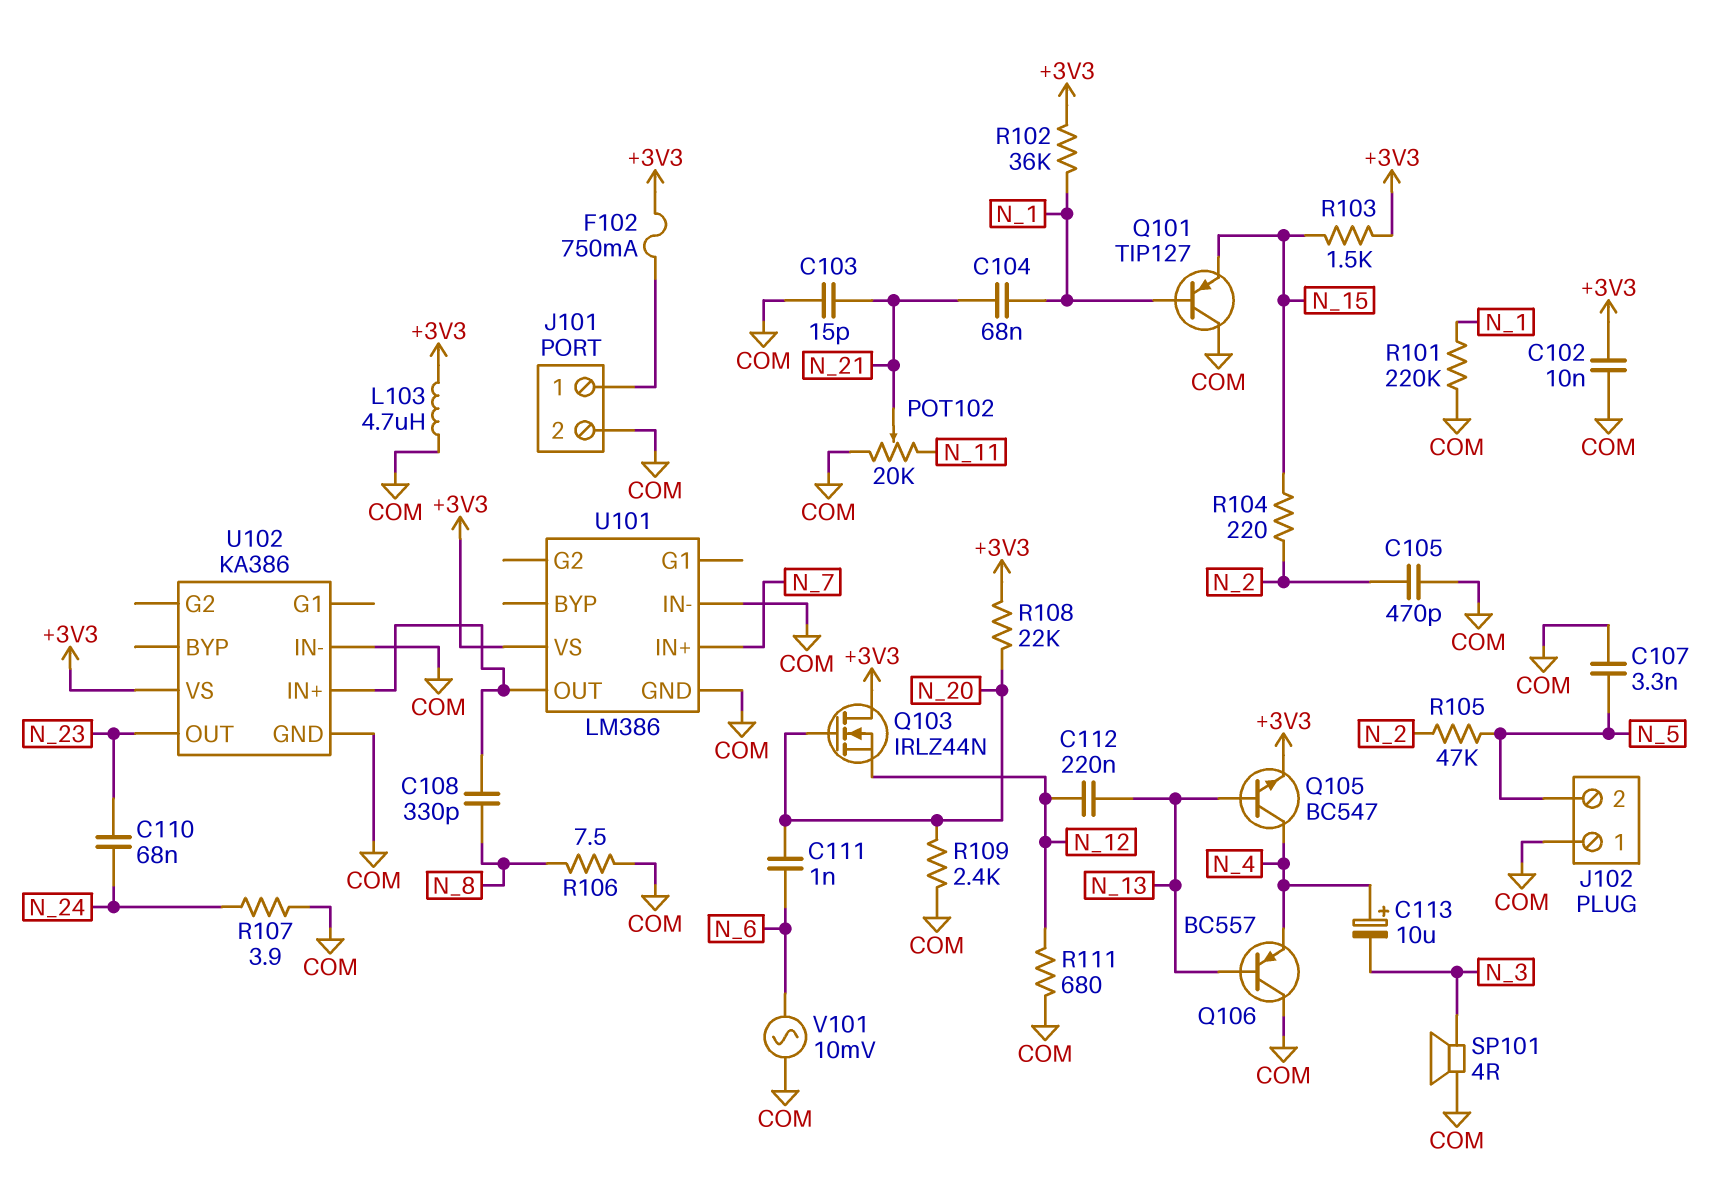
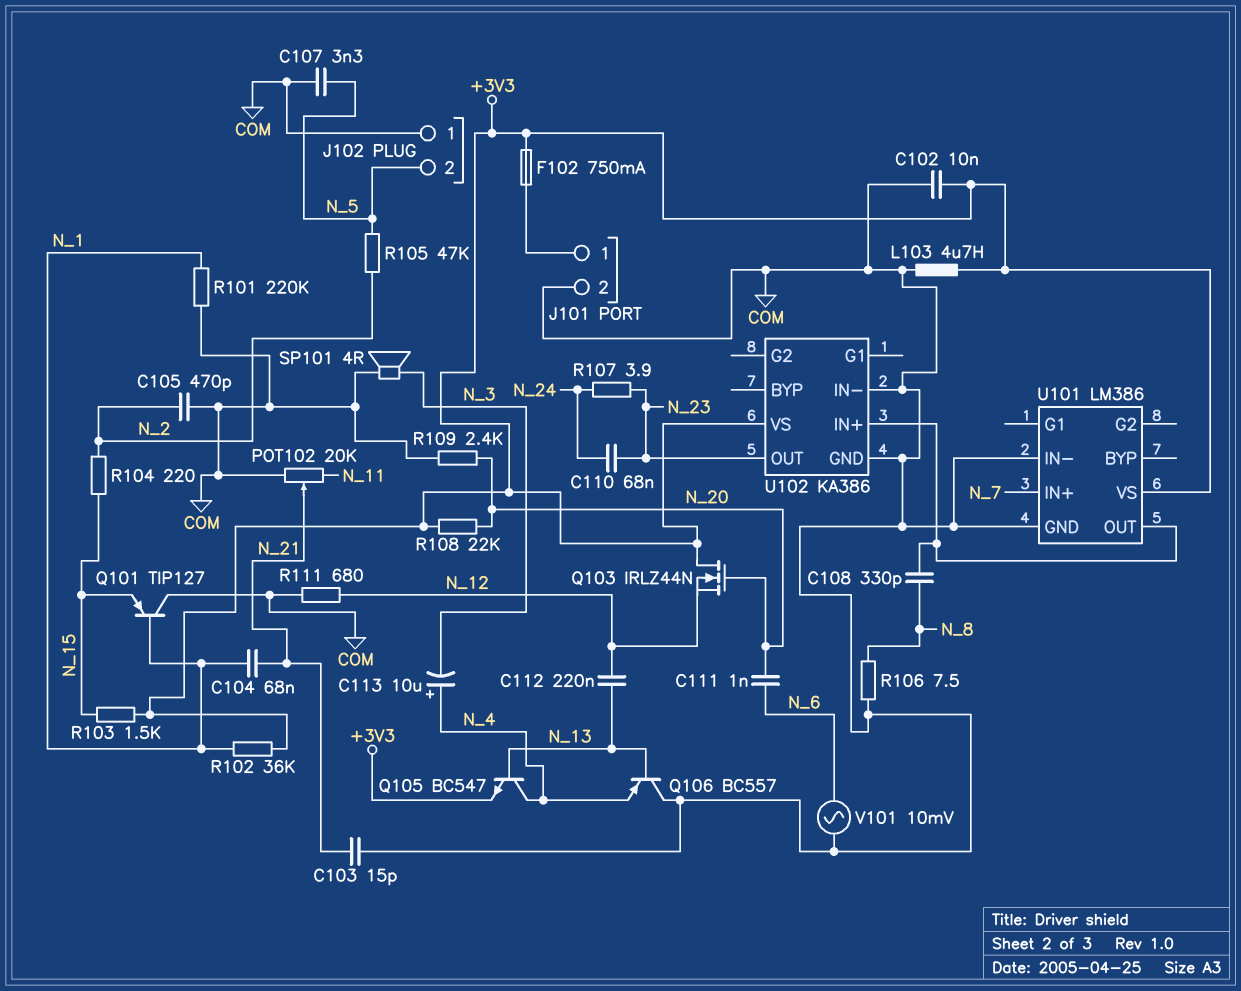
R107: 3.9 (COM, N_24) -> 3.9 (N_23, N_24)

